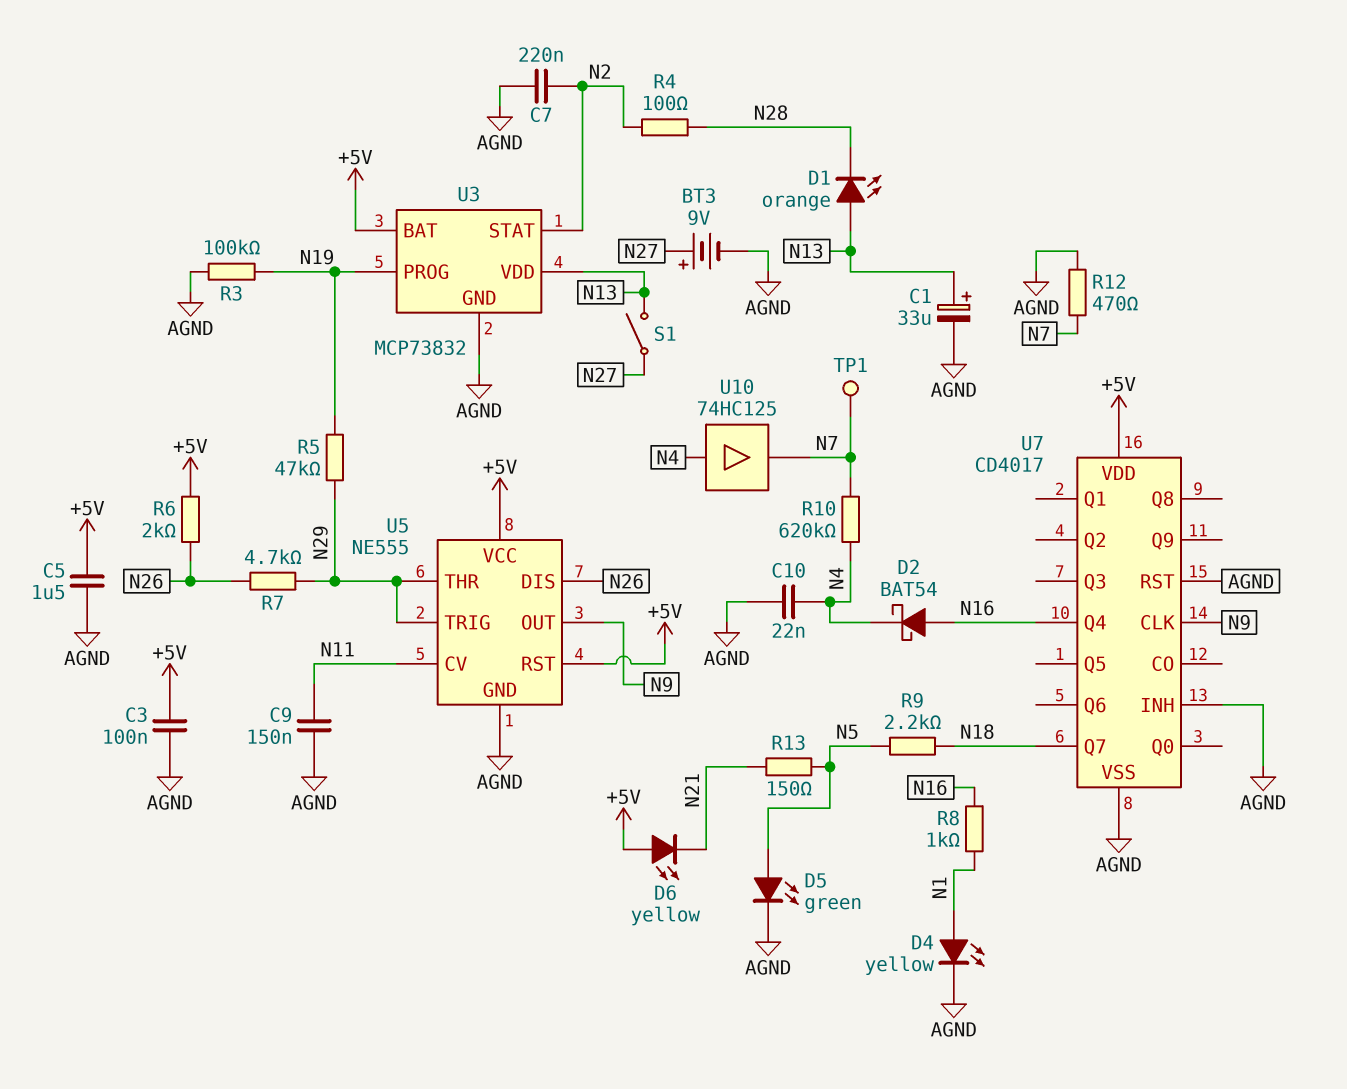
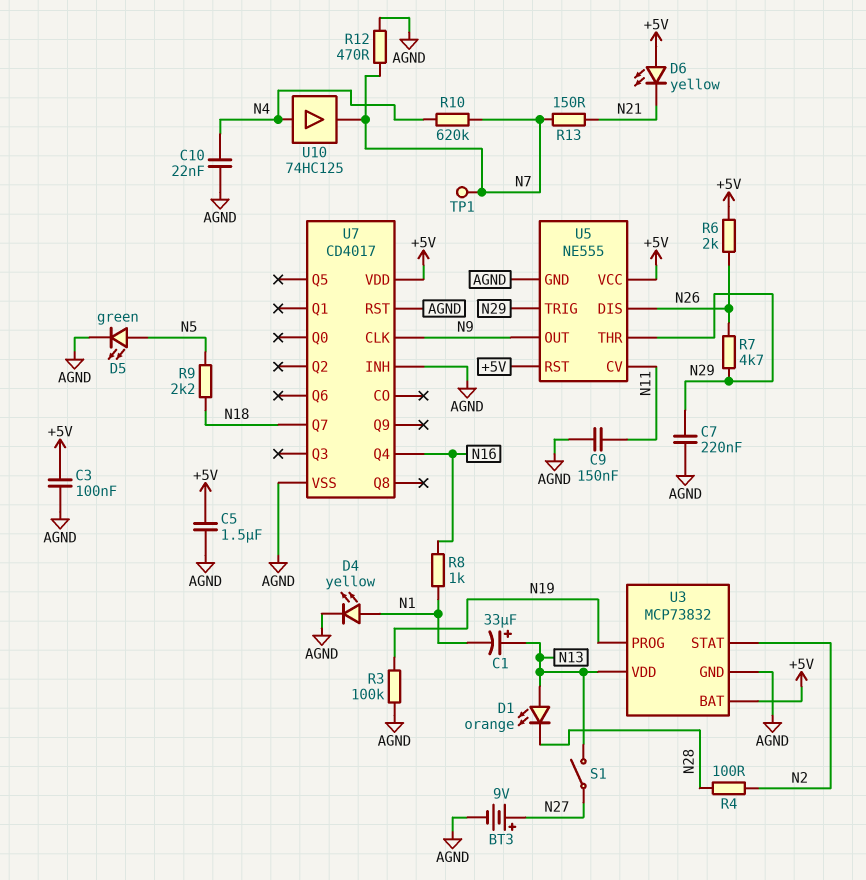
C1: 33uF (plus N13, minus AGND) -> 33uF (plus N13, minus N1)
C7: 220nF (AGND, N2) -> 220nF (AGND, N29)
D2: schottky BAT54 (A N16, K N4) -> none
R5: 47k (N19, N29) -> none
R13: 150 (N5, N21) -> 150 (N7, N21)

